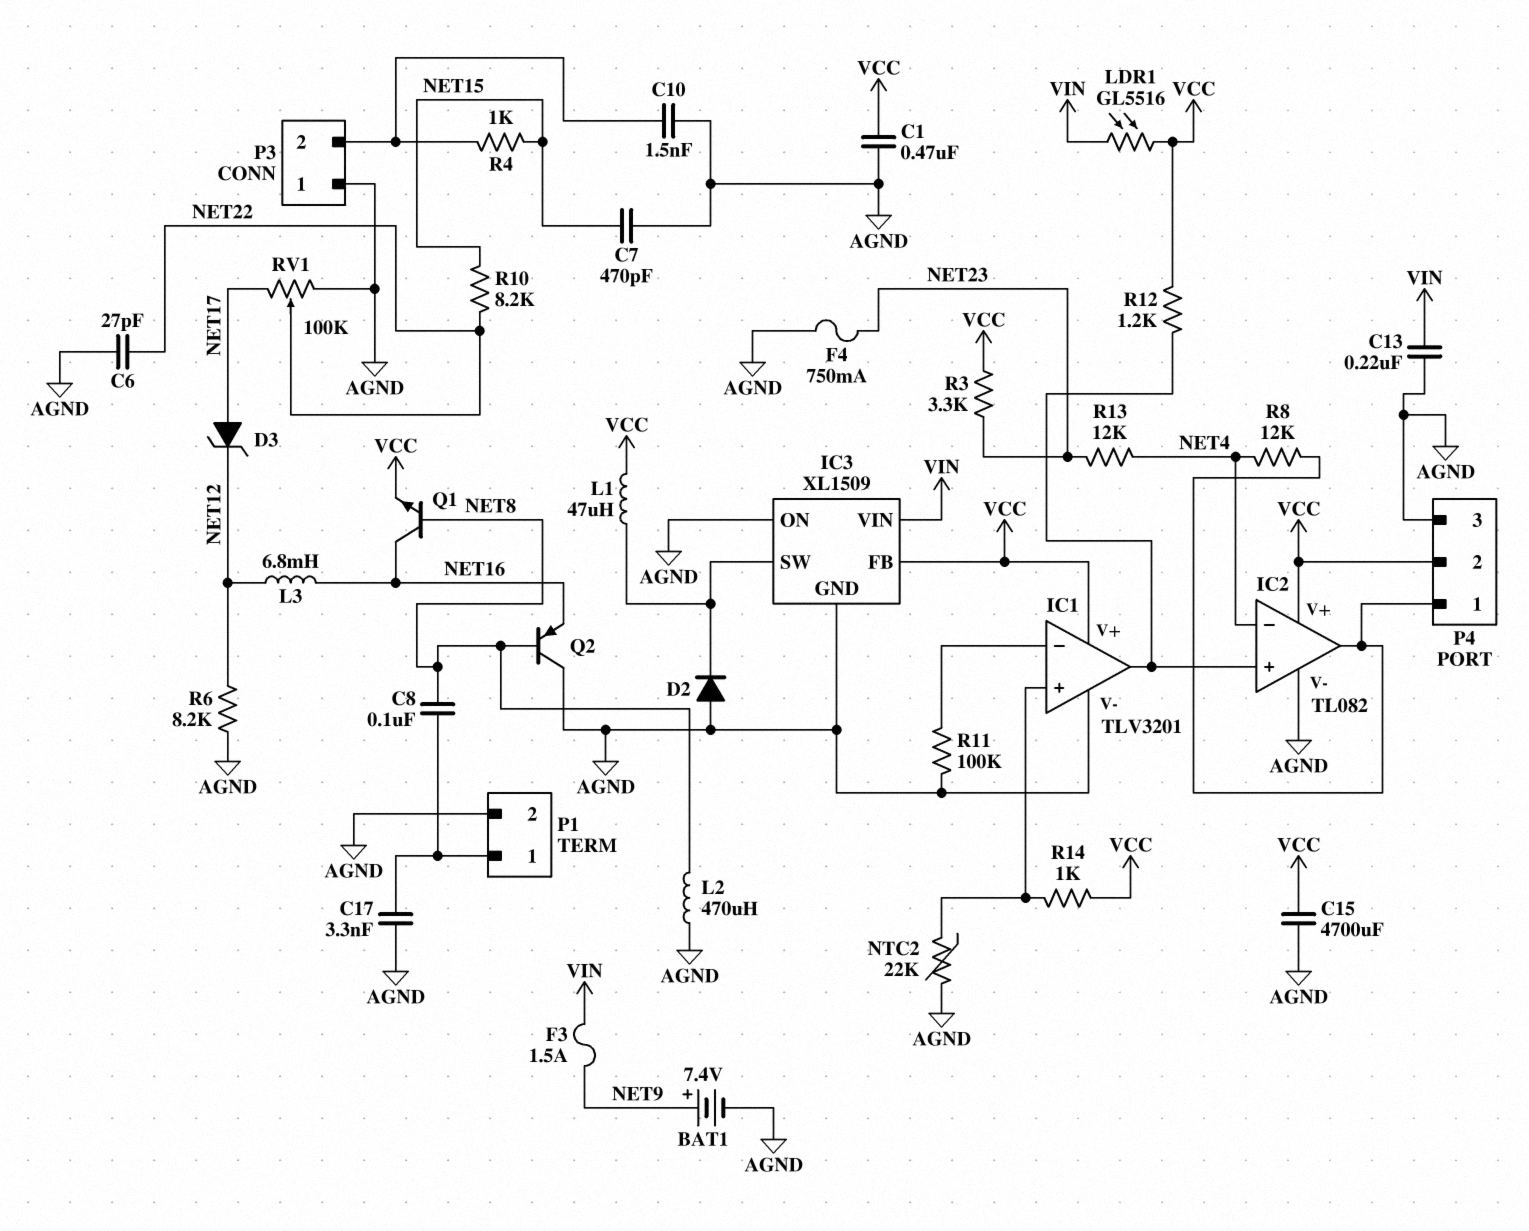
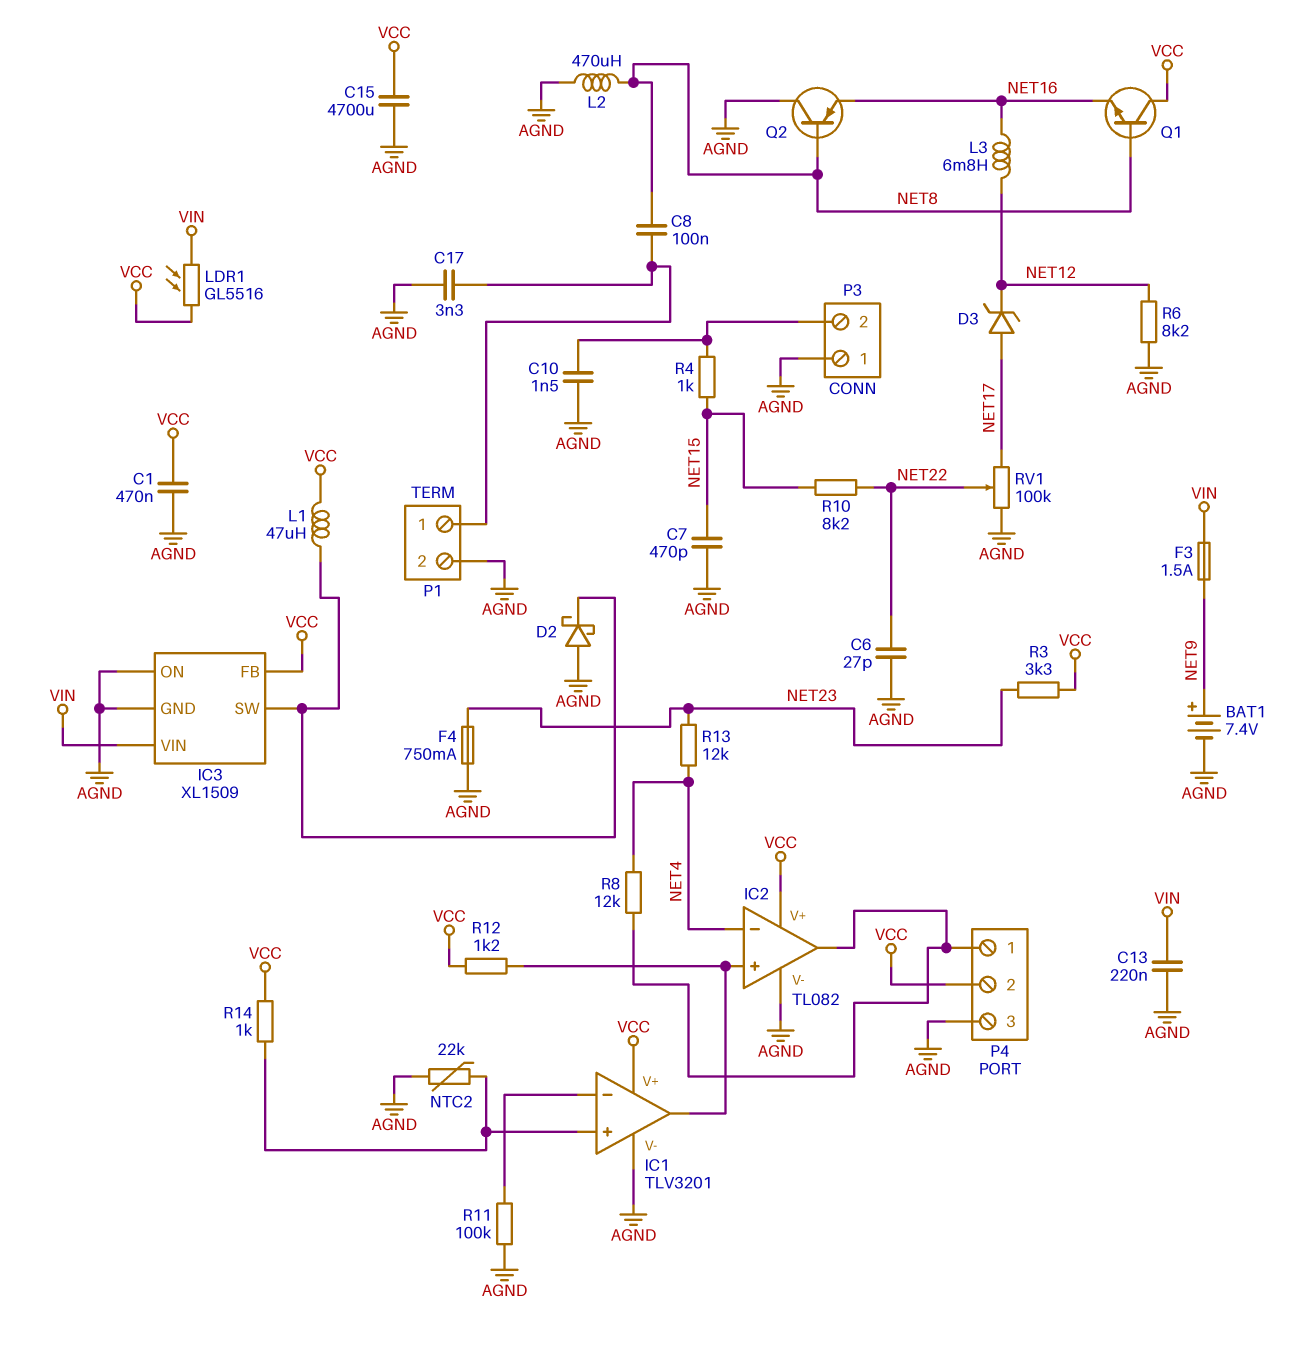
D2: diode (A AGND, K IC3/SW) -> schottky (A AGND, K IC3/SW)
Q1: NPN (B NET8, C NET16, E VCC) -> NPN (B NET8, C VCC, E NET16)

